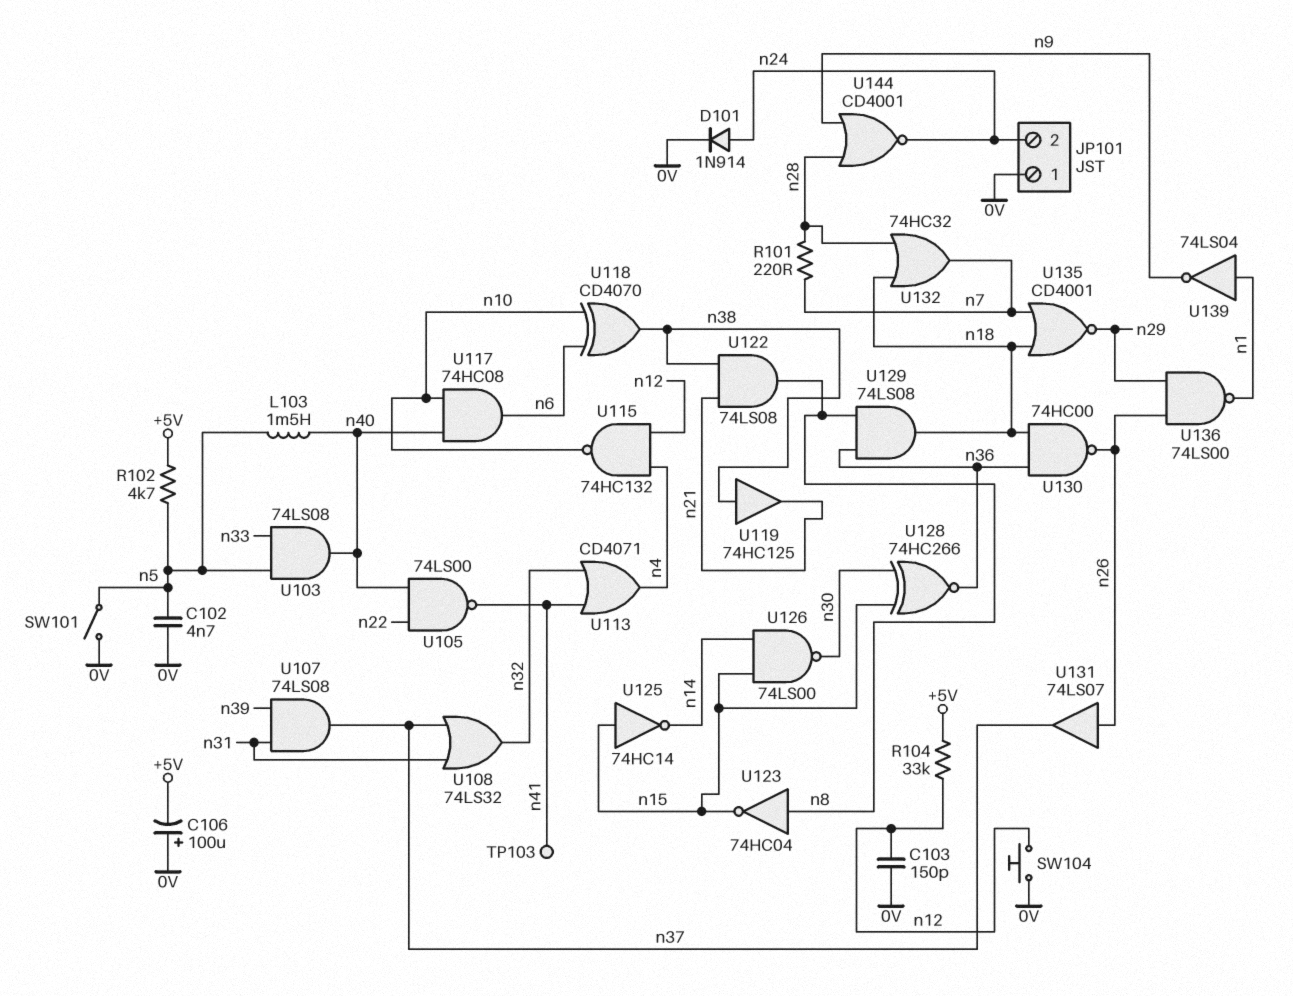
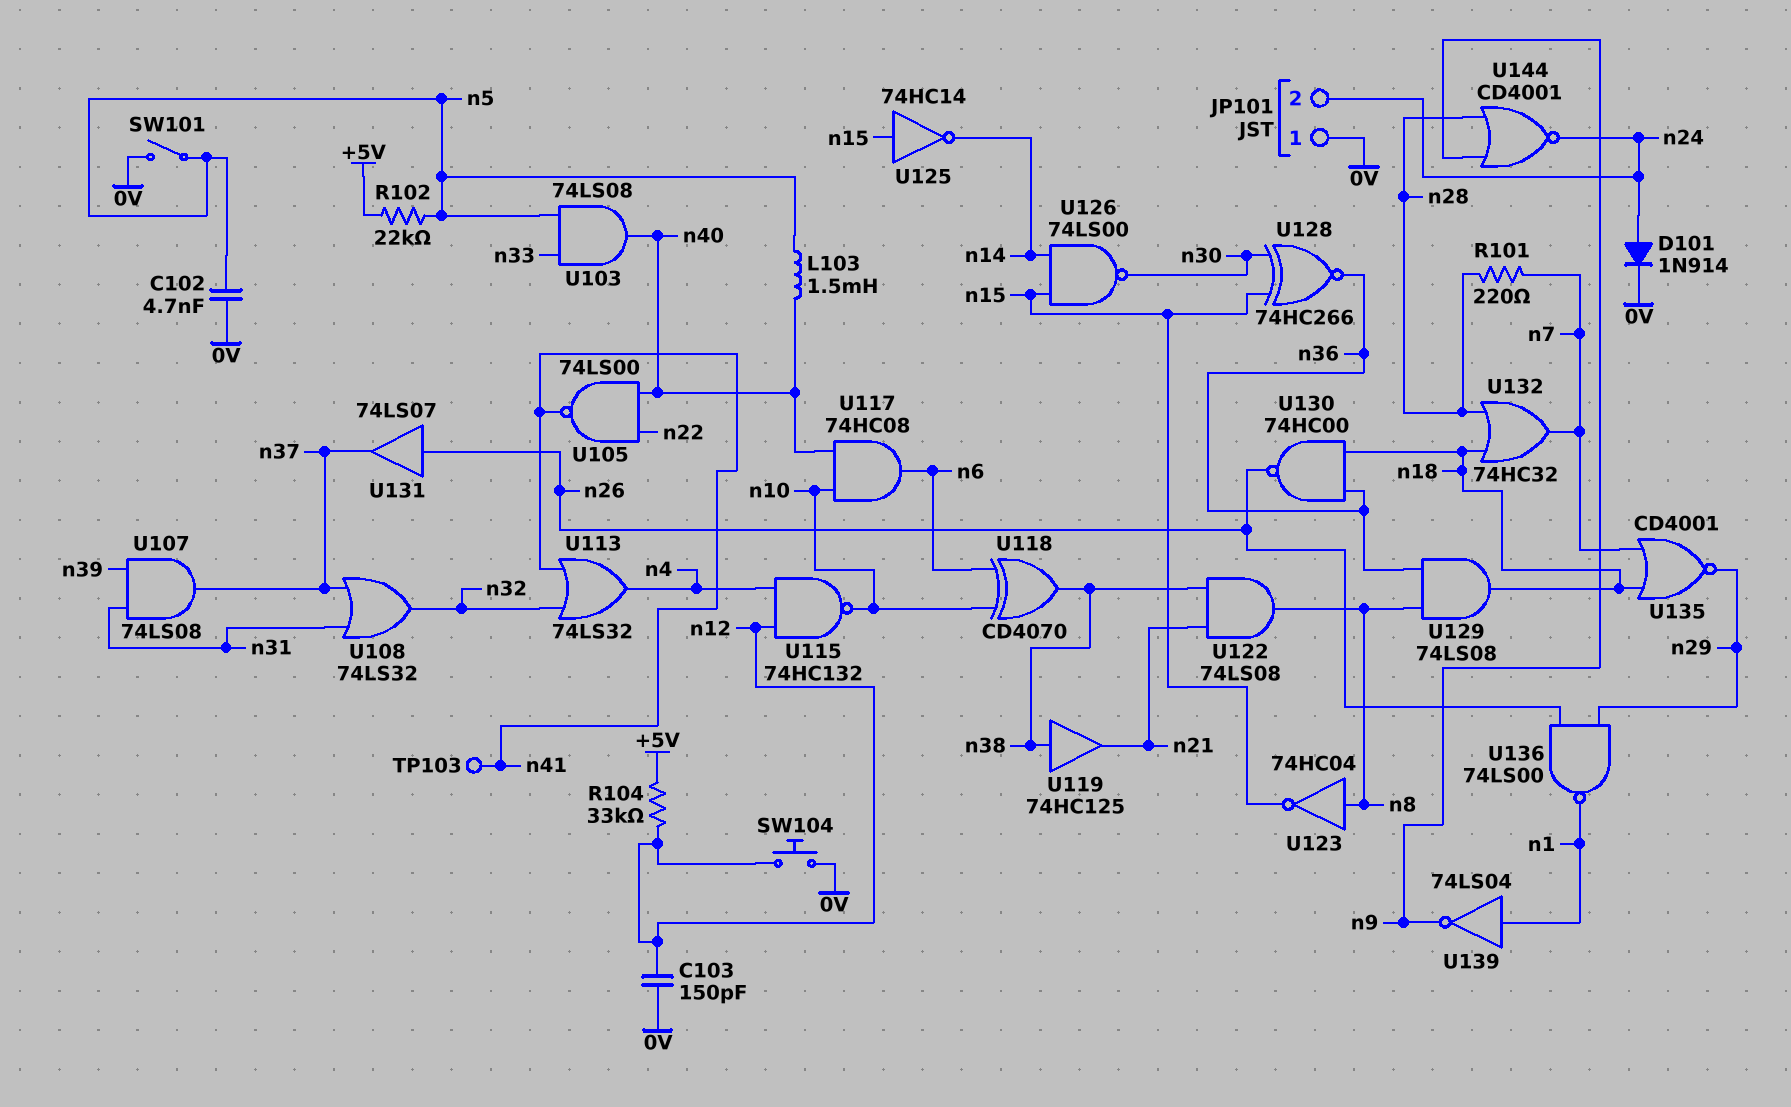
C106: 100uF (plus 0V, minus +5V) -> none
R102: 4.7k (+5V, n5) -> 22k (+5V, n5)
U113: OR CD4071 (in n32, in n41, out n4) -> OR 74LS32 (in n32, in n41, out n4)

